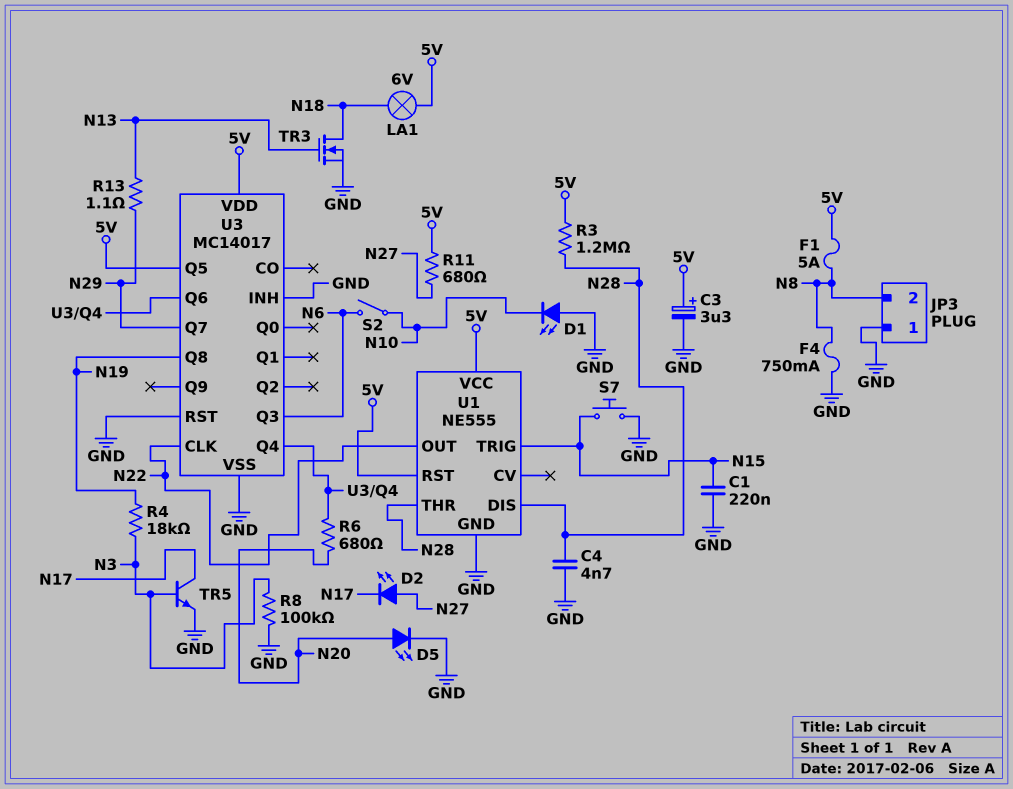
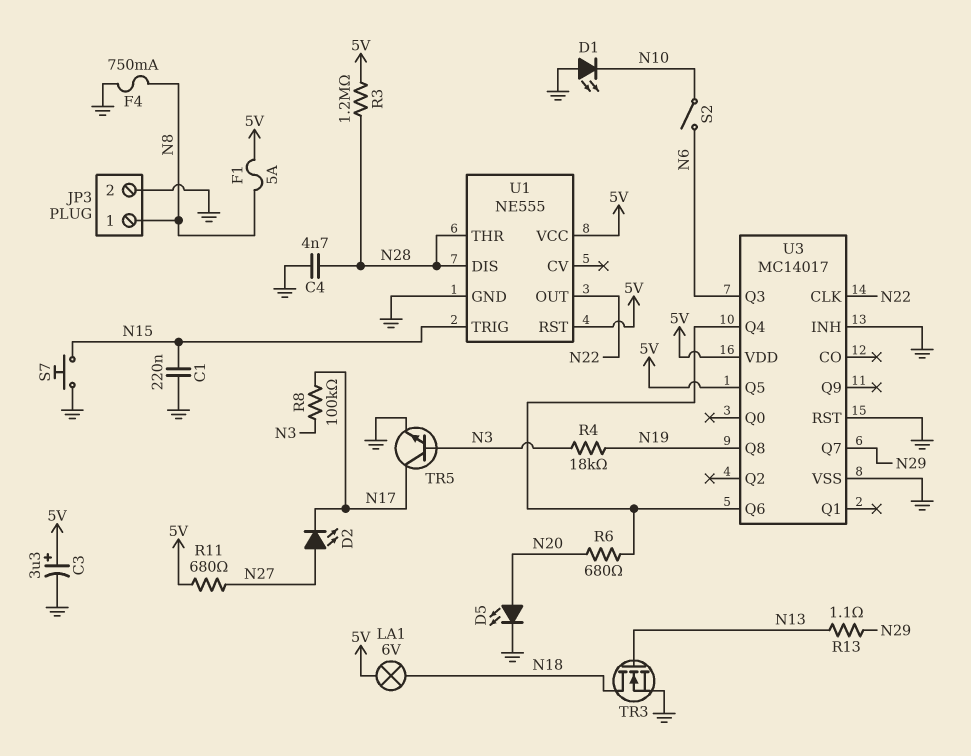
JP3 pin 1: GND -> N8
JP3 pin 2: N8 -> GND
R8: 100k (GND, N3) -> 100k (N3, N17)

